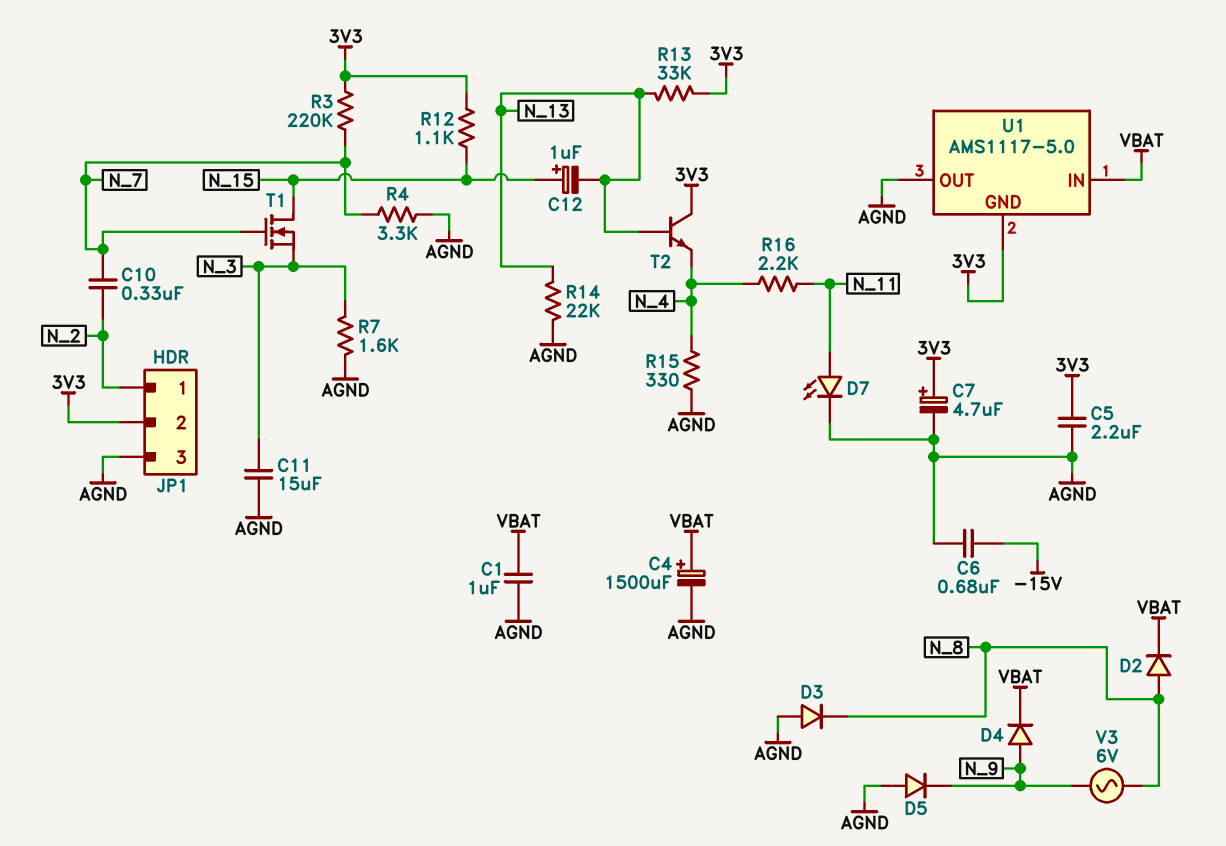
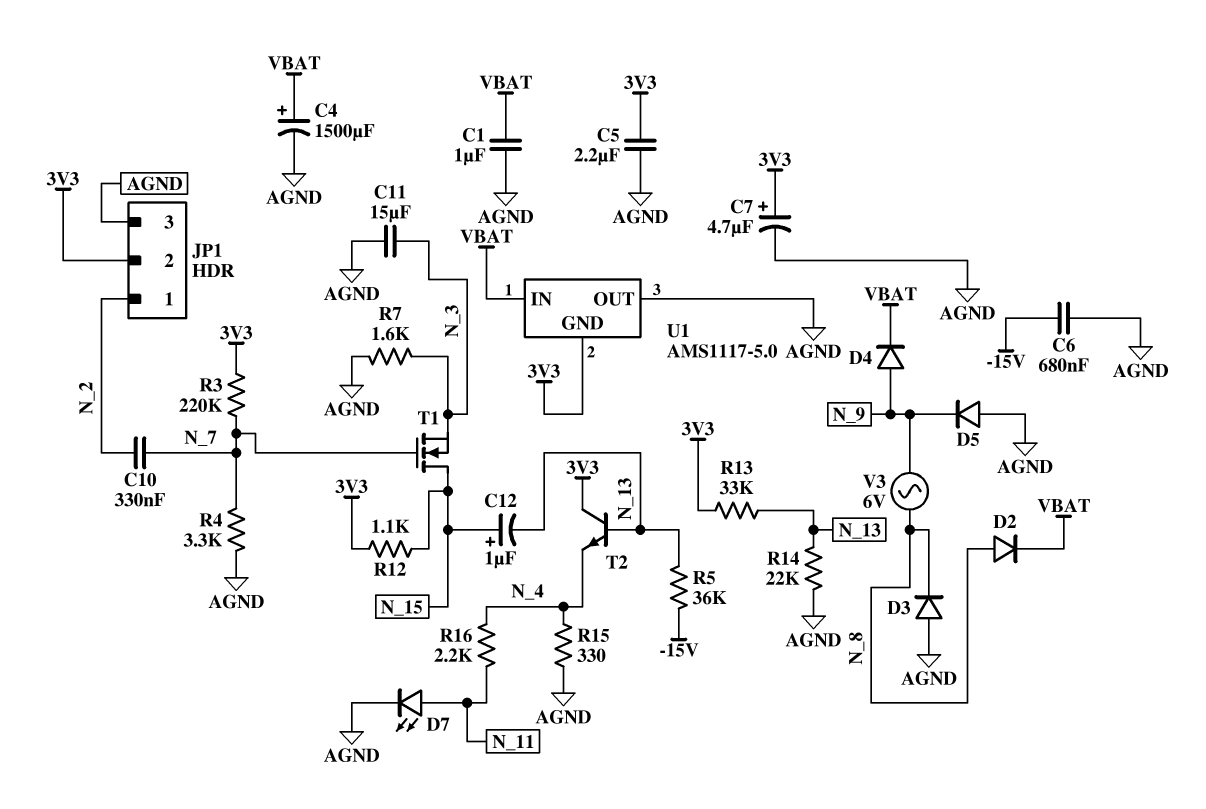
R5: none -> 36k (-15V, N_13)

